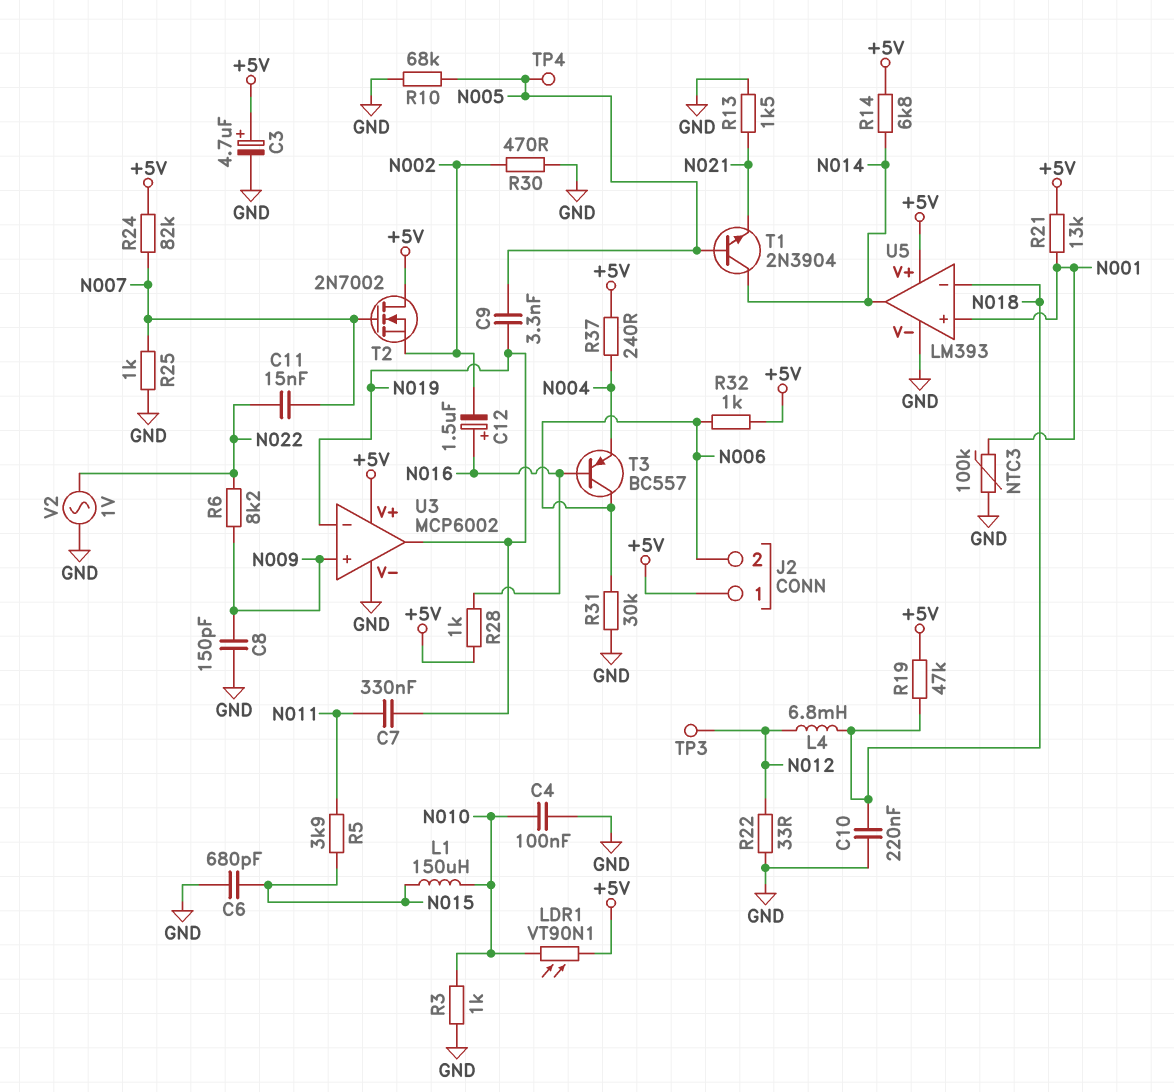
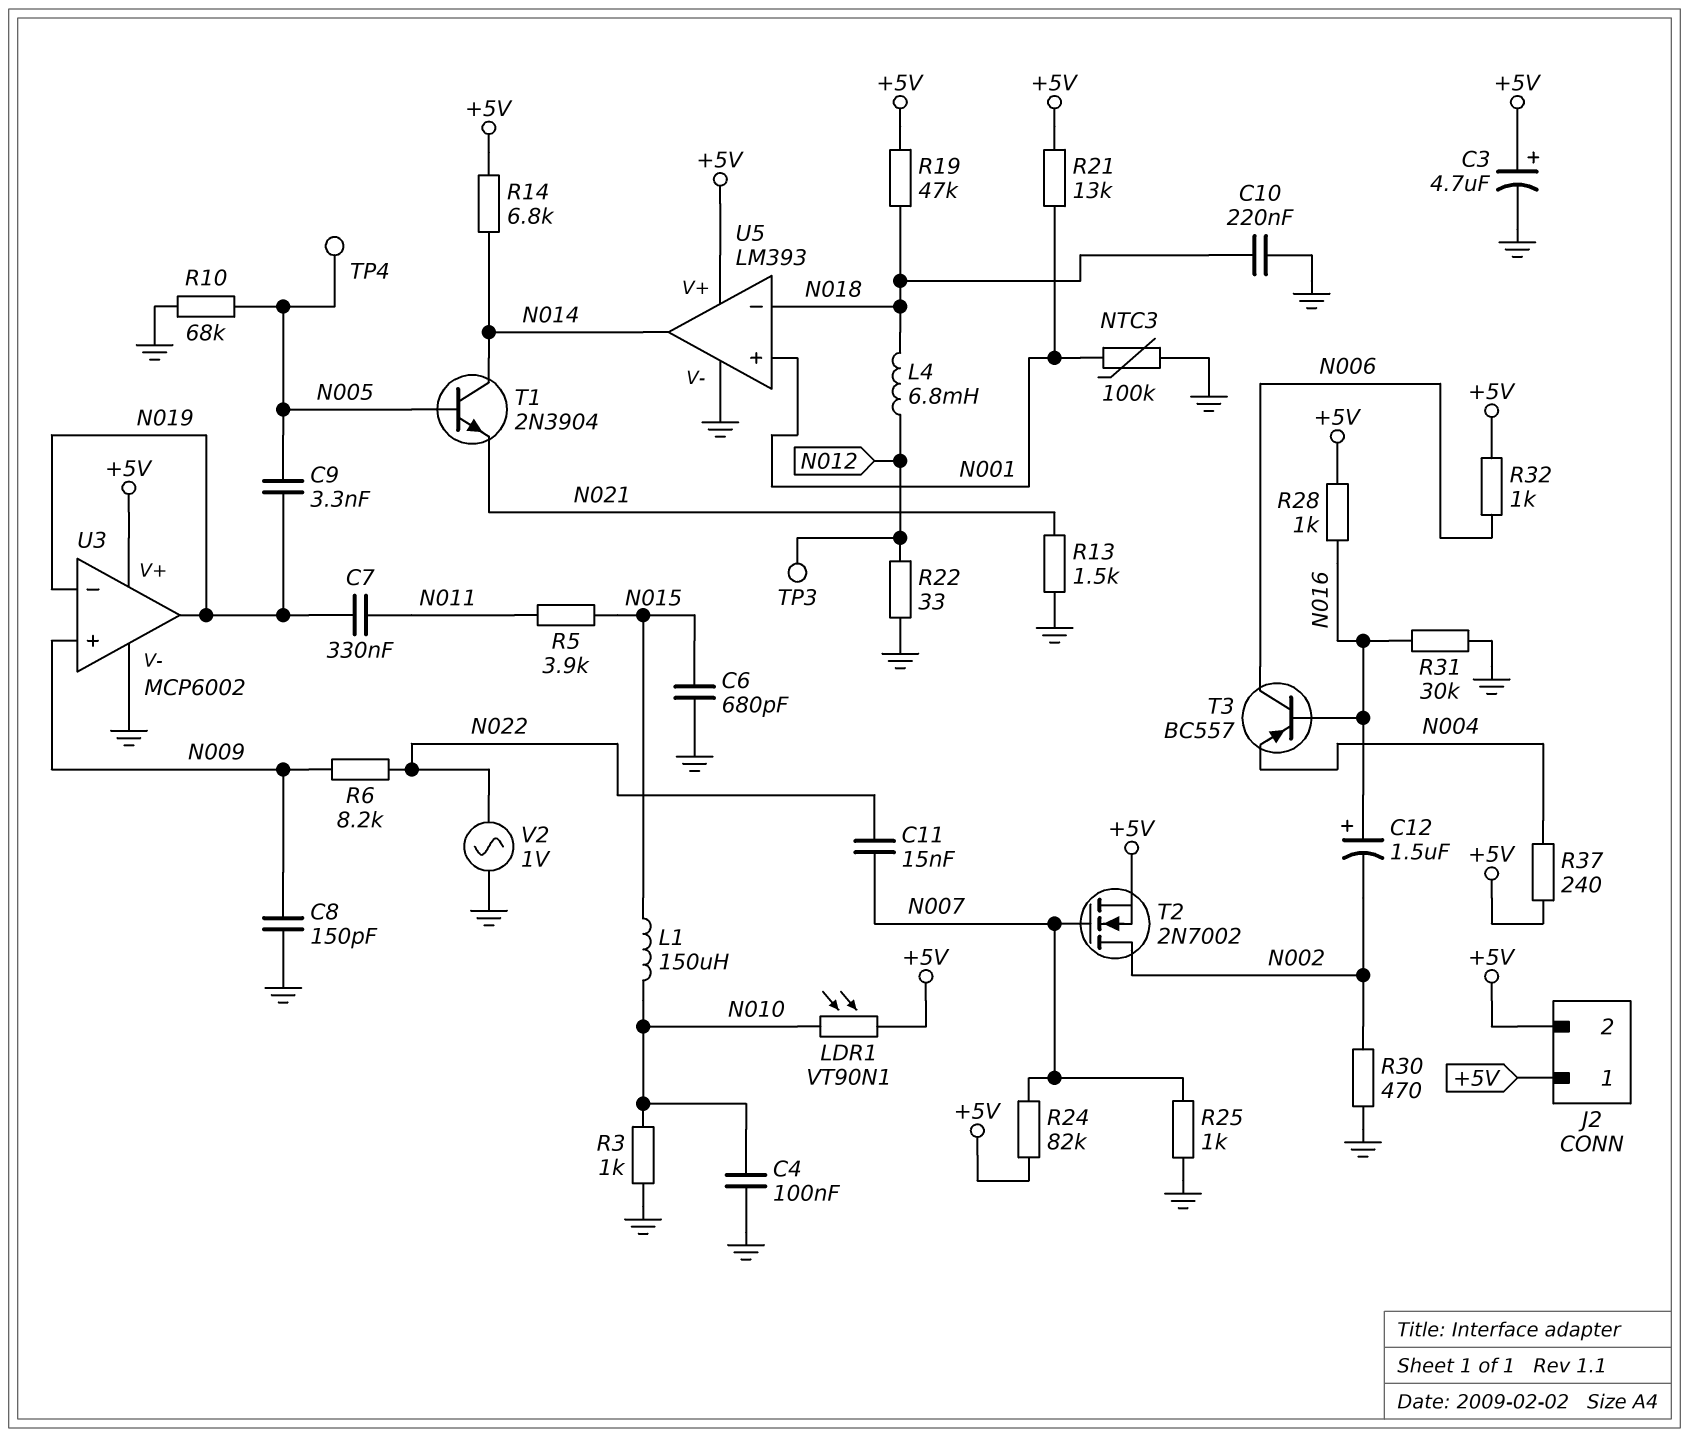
J2 pin 2: N006 -> +5V
R31: 30k (GND, N006) -> 30k (GND, N016)
T2: NMOS 2N7002 (G N007, D +5V, S N002) -> NMOS 2N7002 (G N007, D N002, S +5V)

